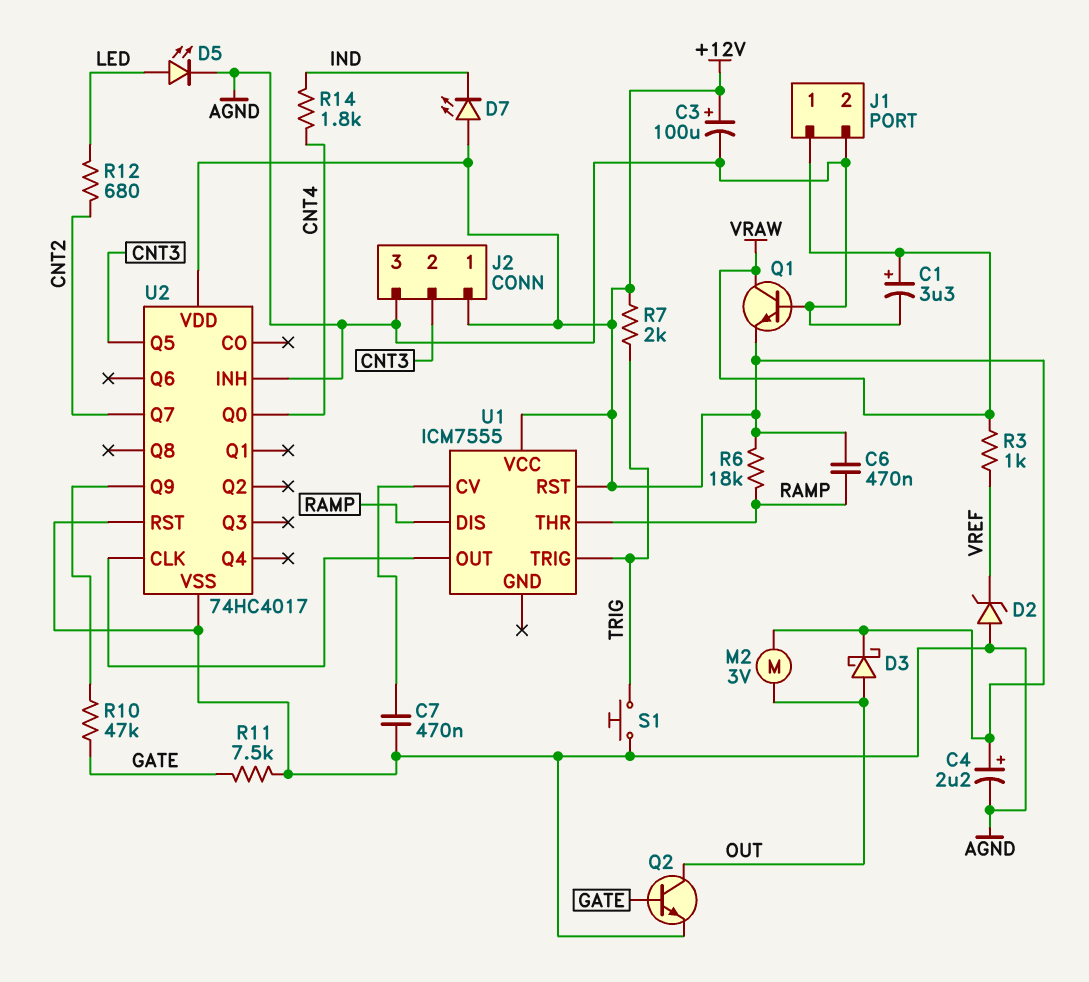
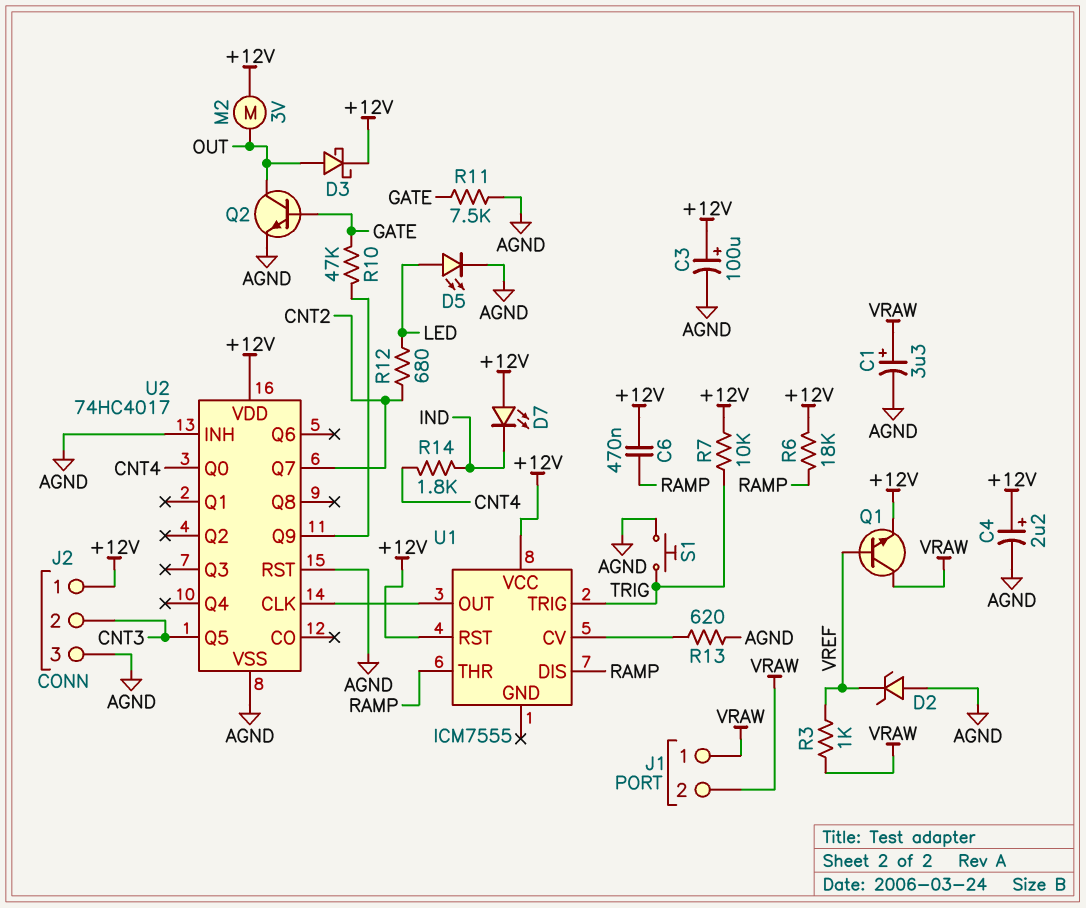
C7: 470nF (AGND, U1/CV) -> none
J1 pin 2: AGND -> VRAW
Q1: NPN (B AGND, C VRAW, E +12V) -> NPN (B VREF, C VRAW, E +12V)
R7: 2k (+12V, TRIG) -> 10k (+12V, TRIG)
R13: none -> 620 (AGND, U1/CV)

